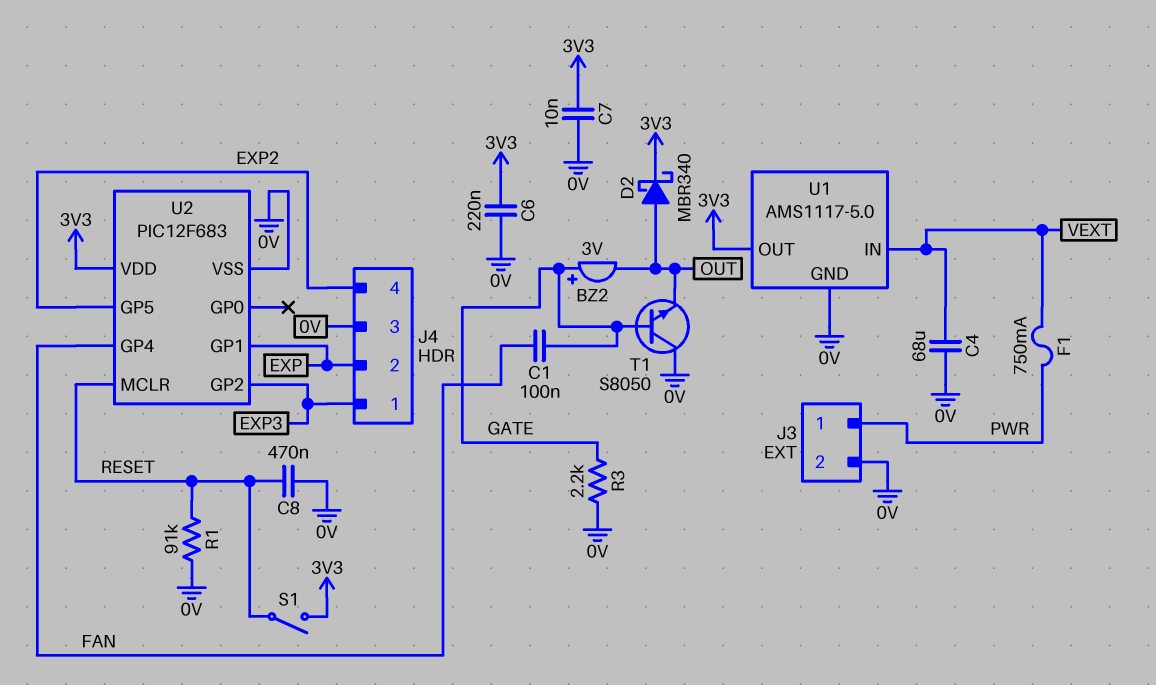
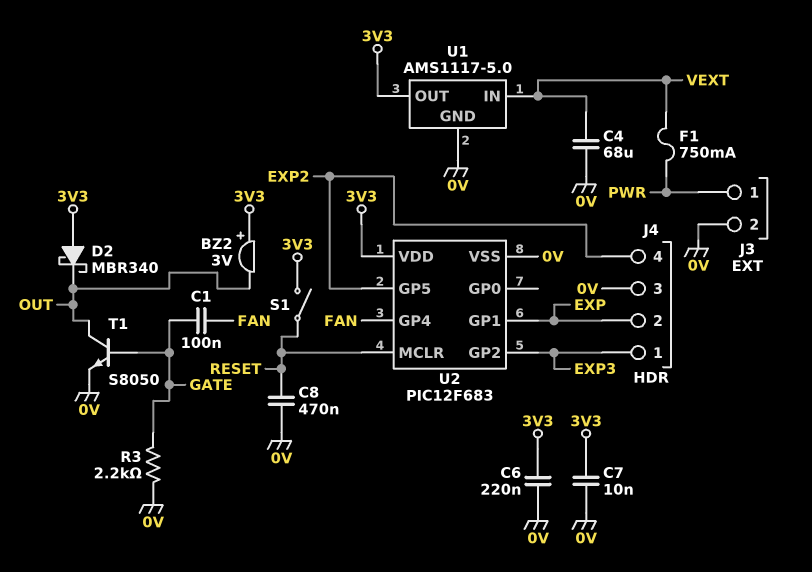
BZ2: buzzer 3V (plus GATE, minus OUT) -> buzzer 3V (plus 3V3, minus OUT)
D2: schottky MBR340 (A OUT, K 3V3) -> schottky MBR340 (A 3V3, K OUT)
R1: 91k (0V, RESET) -> none
T1: NPN S8050 (B GATE, C 0V, E OUT) -> NPN S8050 (B GATE, C OUT, E 0V)

